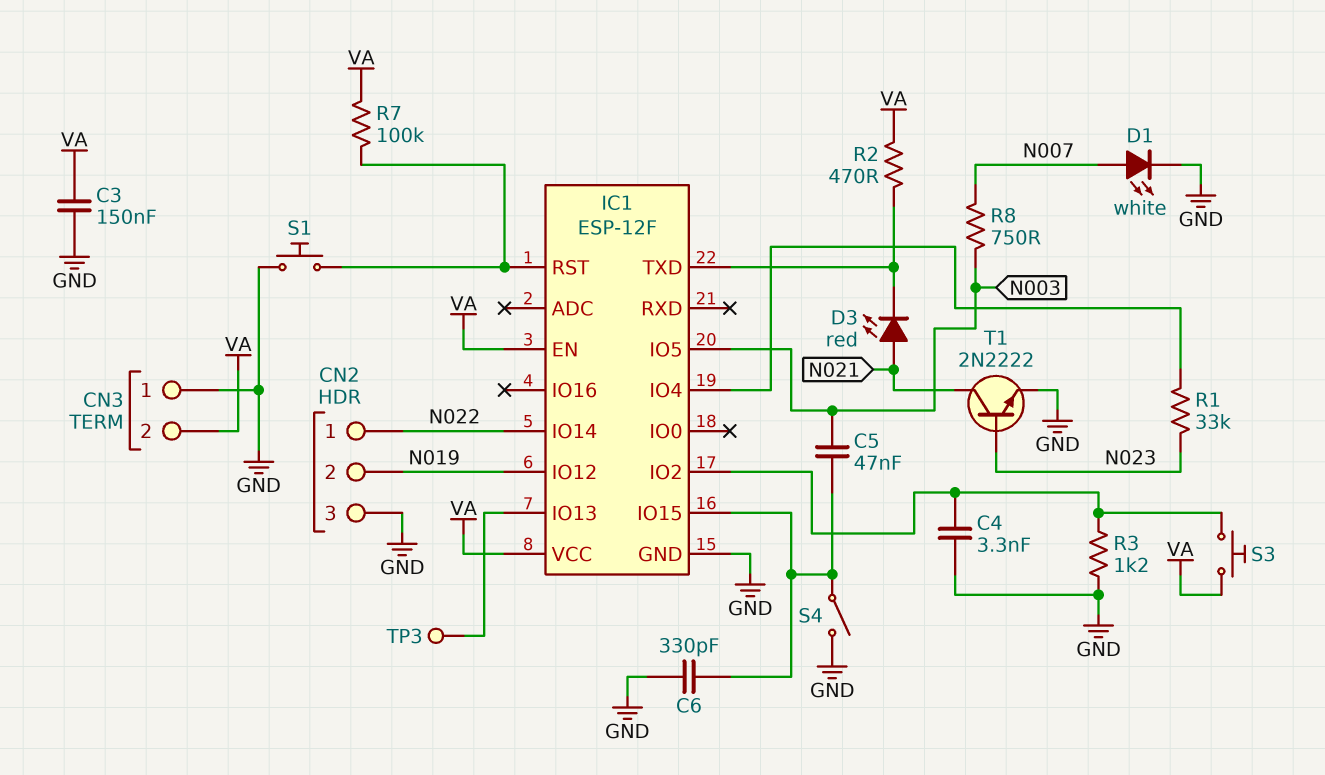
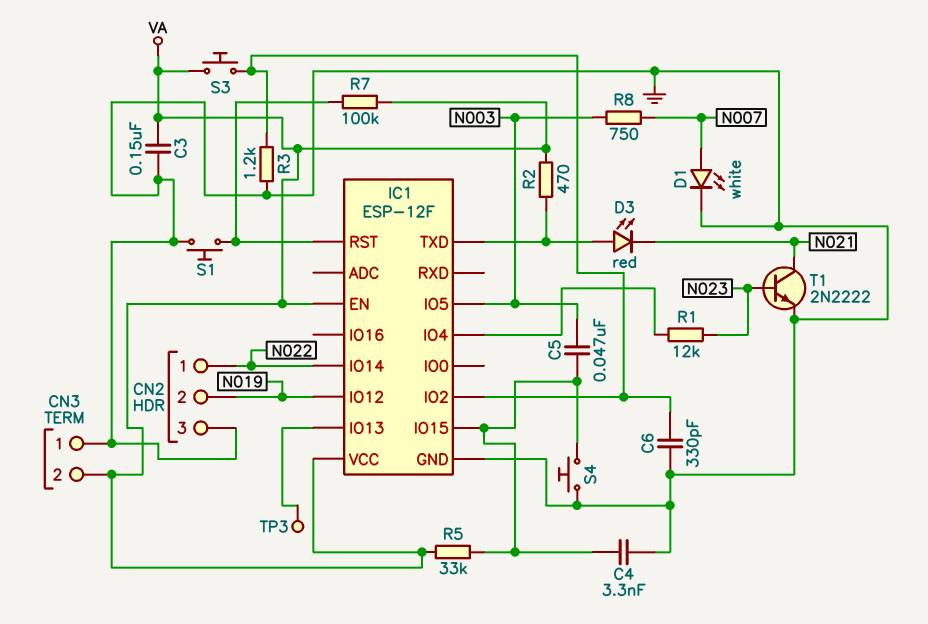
C4: 3.3nF (GND, IC1/IO2) -> 3.3nF (GND, IC1/IO15)
C6: 330pF (GND, IC1/IO15) -> 330pF (GND, IC1/IO2)
D3: LED red (A N021, K IC1/TXD) -> LED red (A IC1/TXD, K N021)
R1: 33k (IC1/IO4, N023) -> 12k (IC1/IO4, N023)
R5: none -> 33k (IC1/IO15, VA)
S4: switch (GND, IC1/IO15) -> button (GND, IC1/IO15)

